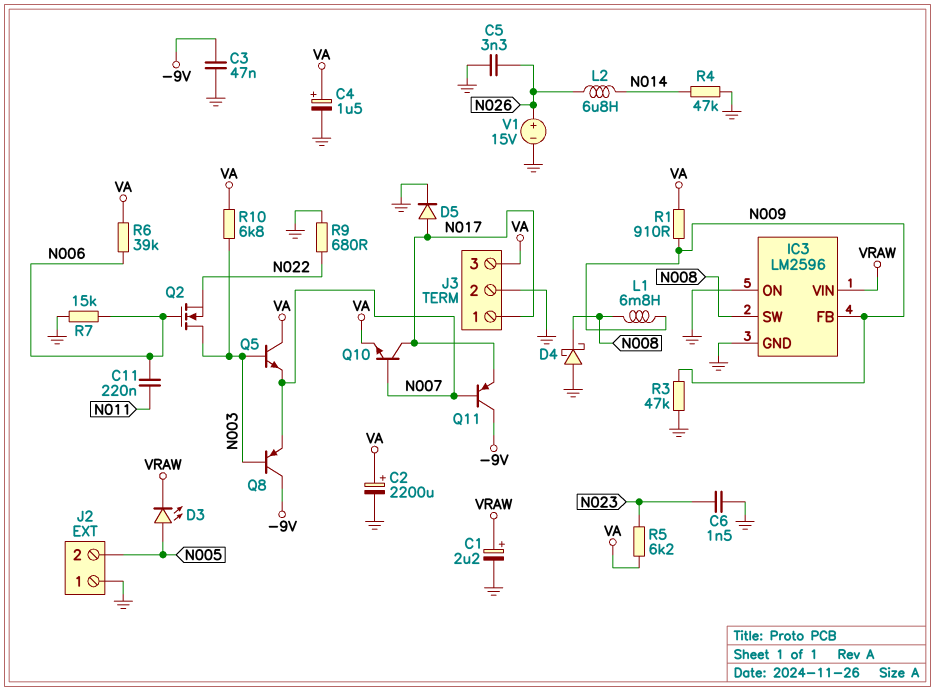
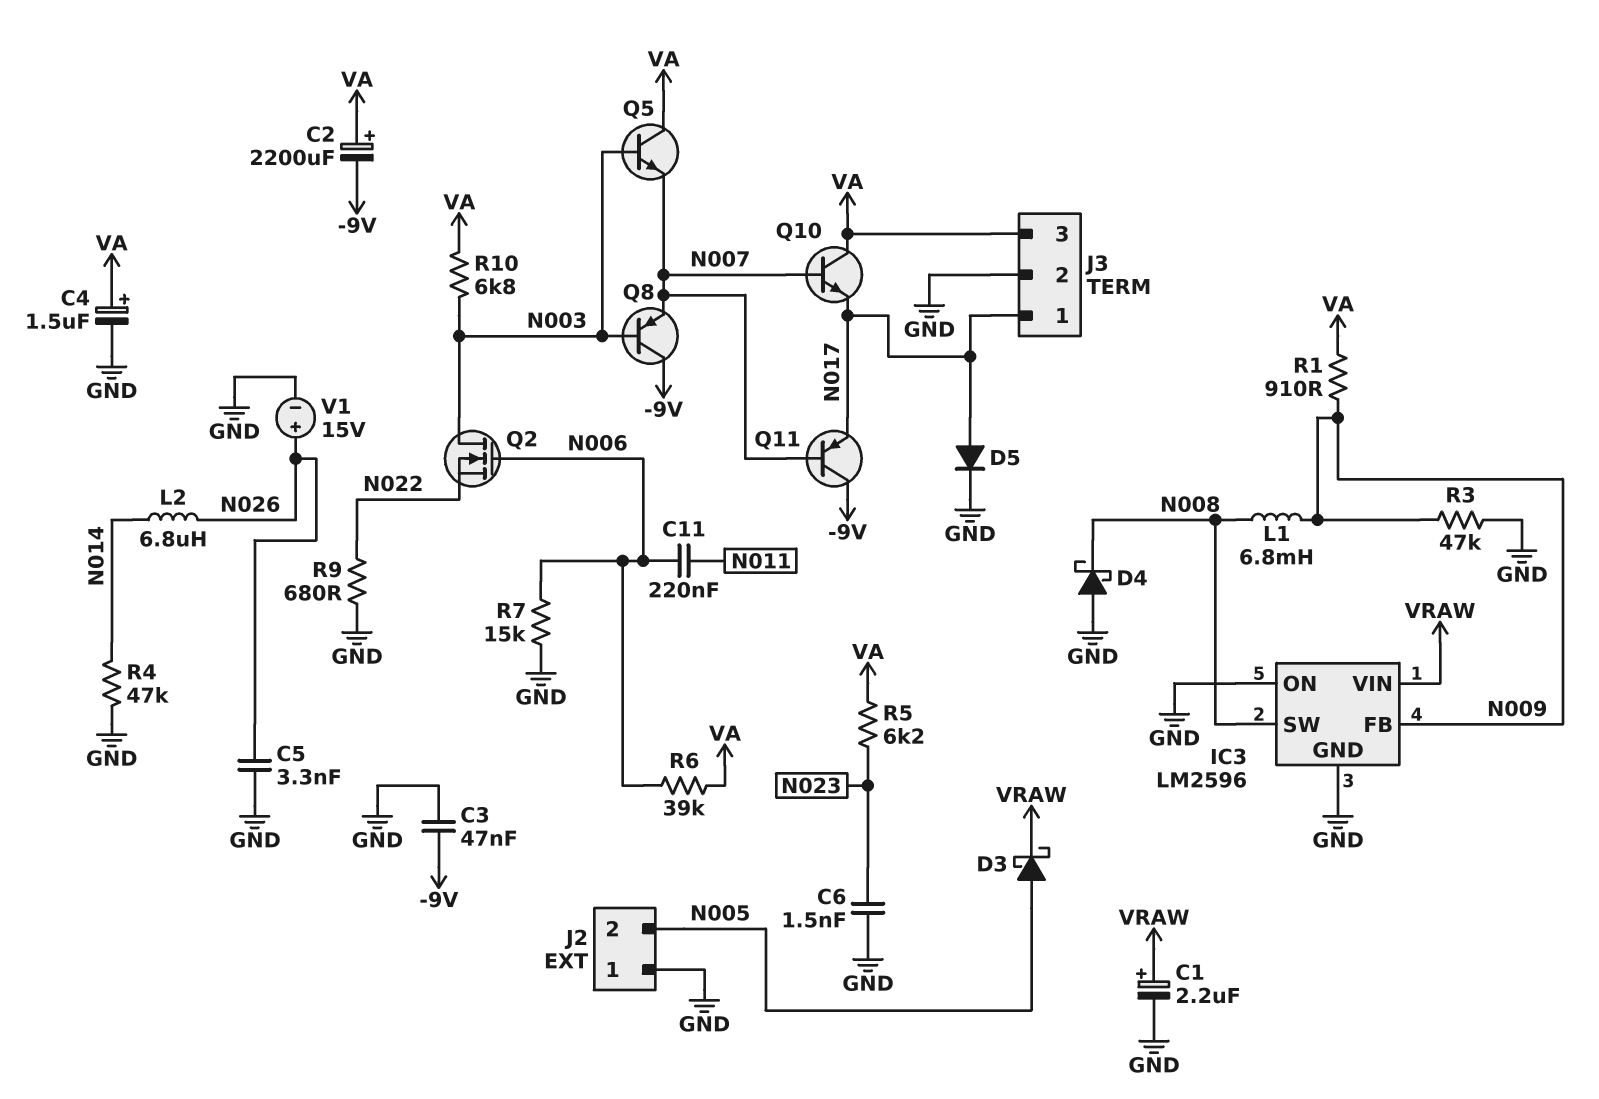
C2: 2200uF (plus VA, minus GND) -> 2200uF (plus VA, minus -9V)
D3: LED (A N005, K VRAW) -> schottky (A N005, K VRAW)
Q10: NPN (B N007, C N017, E VA) -> NPN (B N007, C VA, E N017)

